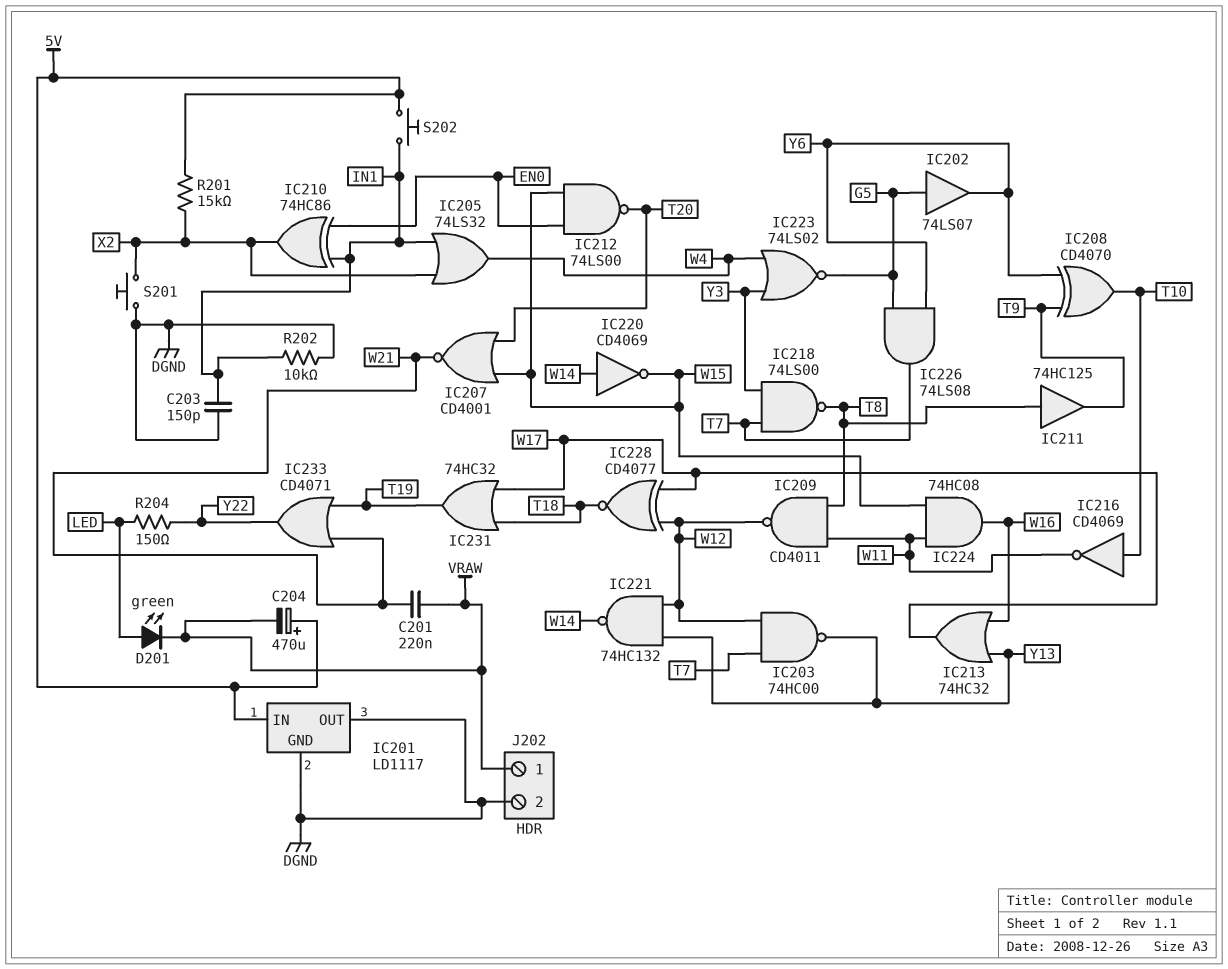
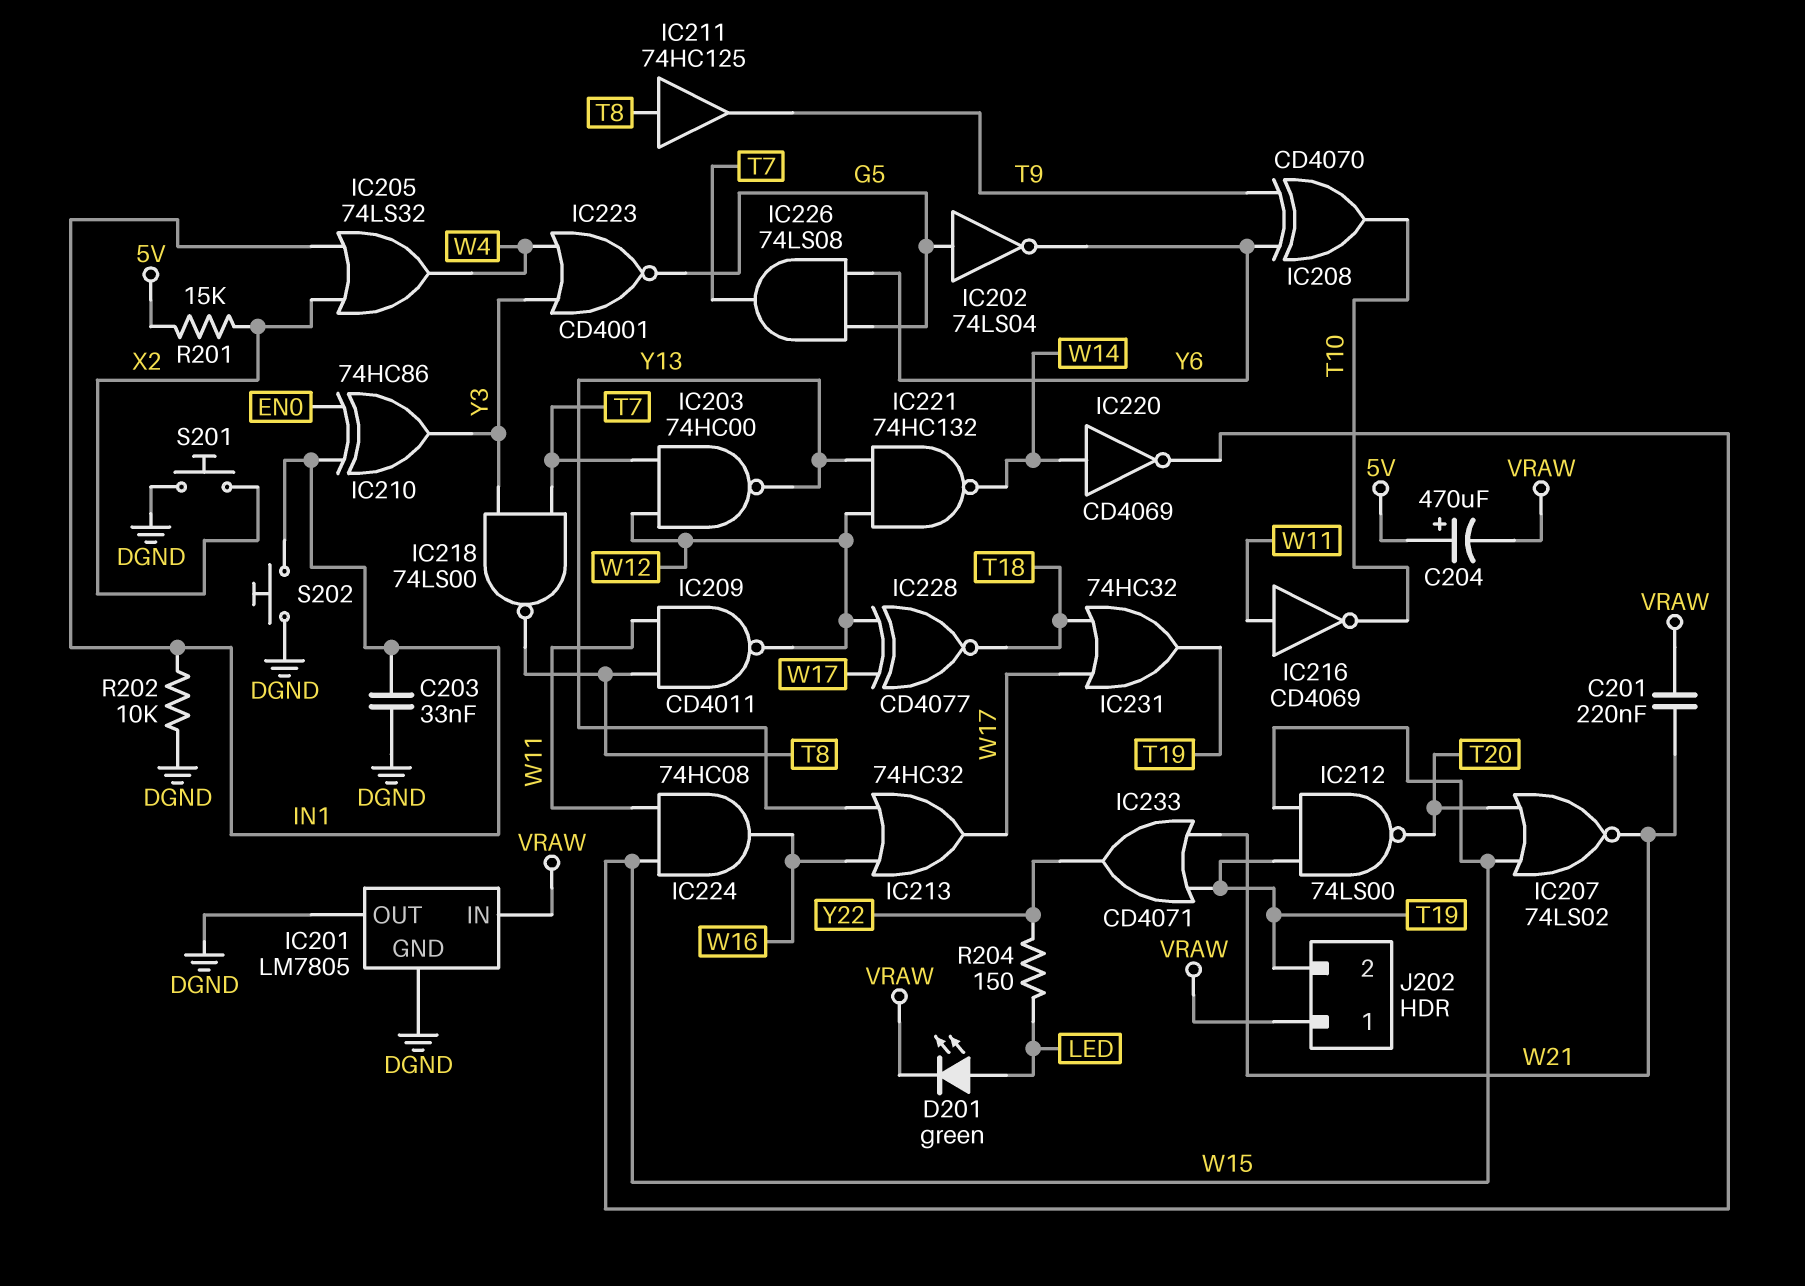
C203: 150pF (DGND, IN1) -> 33nF (DGND, IN1)
IC201: LD1117 -> LM7805
IC201 pin IN: 5V -> VRAW
IC202: buffer 74LS07 (in G5, out Y6) -> NOT 74LS04 (in G5, out Y6)
IC207: NOR CD4001 (in T20, in W15, out W21) -> NOR 74LS02 (in T20, in W15, out W21)
IC210: XOR 74HC86 (in EN0, in IN1, out X2) -> XOR 74HC86 (in EN0, in IN1, out Y3)
IC212: NAND 74LS00 (in EN0, in W15, out T20) -> NAND 74LS00 (in T19, in W15, out T20)
IC216: NOT CD4069 (in T10, out W11) -> NOT CD4069 (in W11, out T10)
IC223: NOR 74LS02 (in W4, in Y3, out G5) -> NOR CD4001 (in W4, in Y3, out G5)
J202 pin 2: DGND -> T19
S202: button (5V, IN1) -> button (DGND, IN1)

